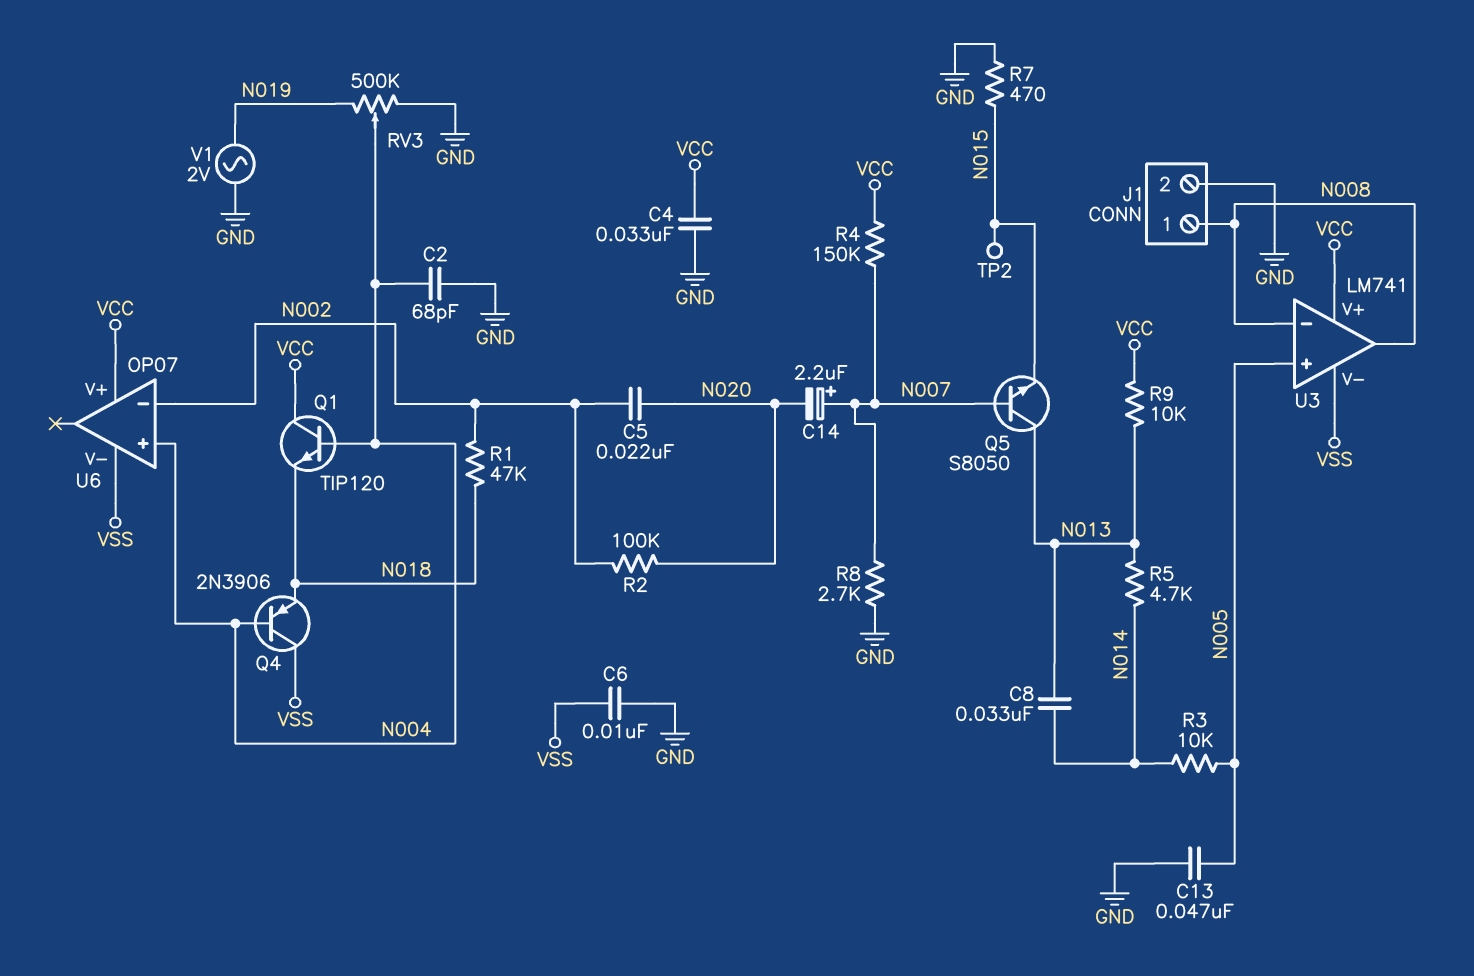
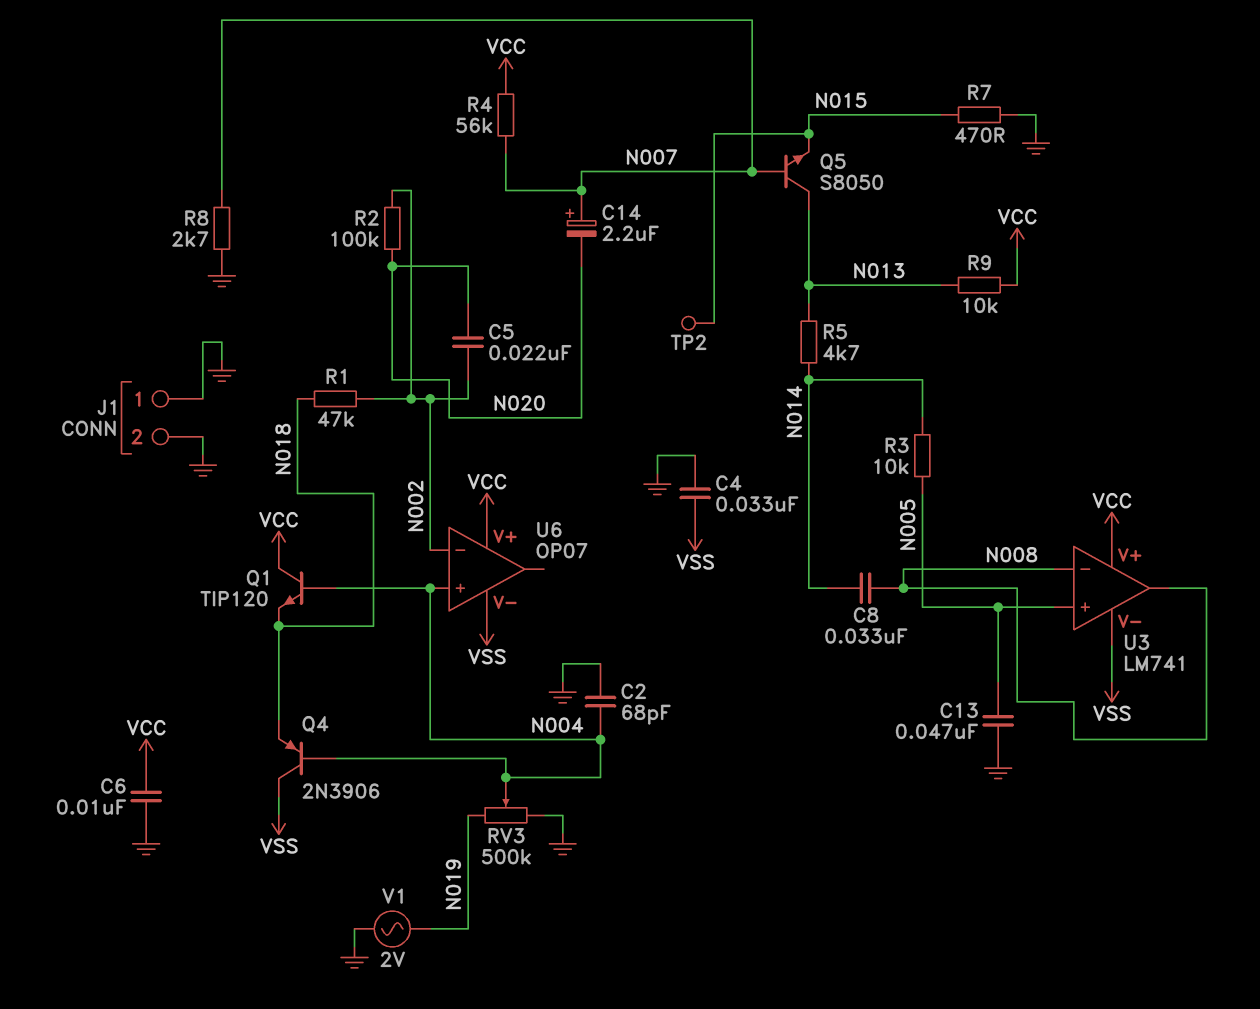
C4: 33nF (GND, VCC) -> 33nF (GND, VSS)
C6: 10nF (GND, VSS) -> 10nF (GND, VCC)
C8: 33nF (N013, N014) -> 33nF (N008, N014)
J1 pin 1: N008 -> GND
R4: 150k (N007, VCC) -> 56k (N007, VCC)

